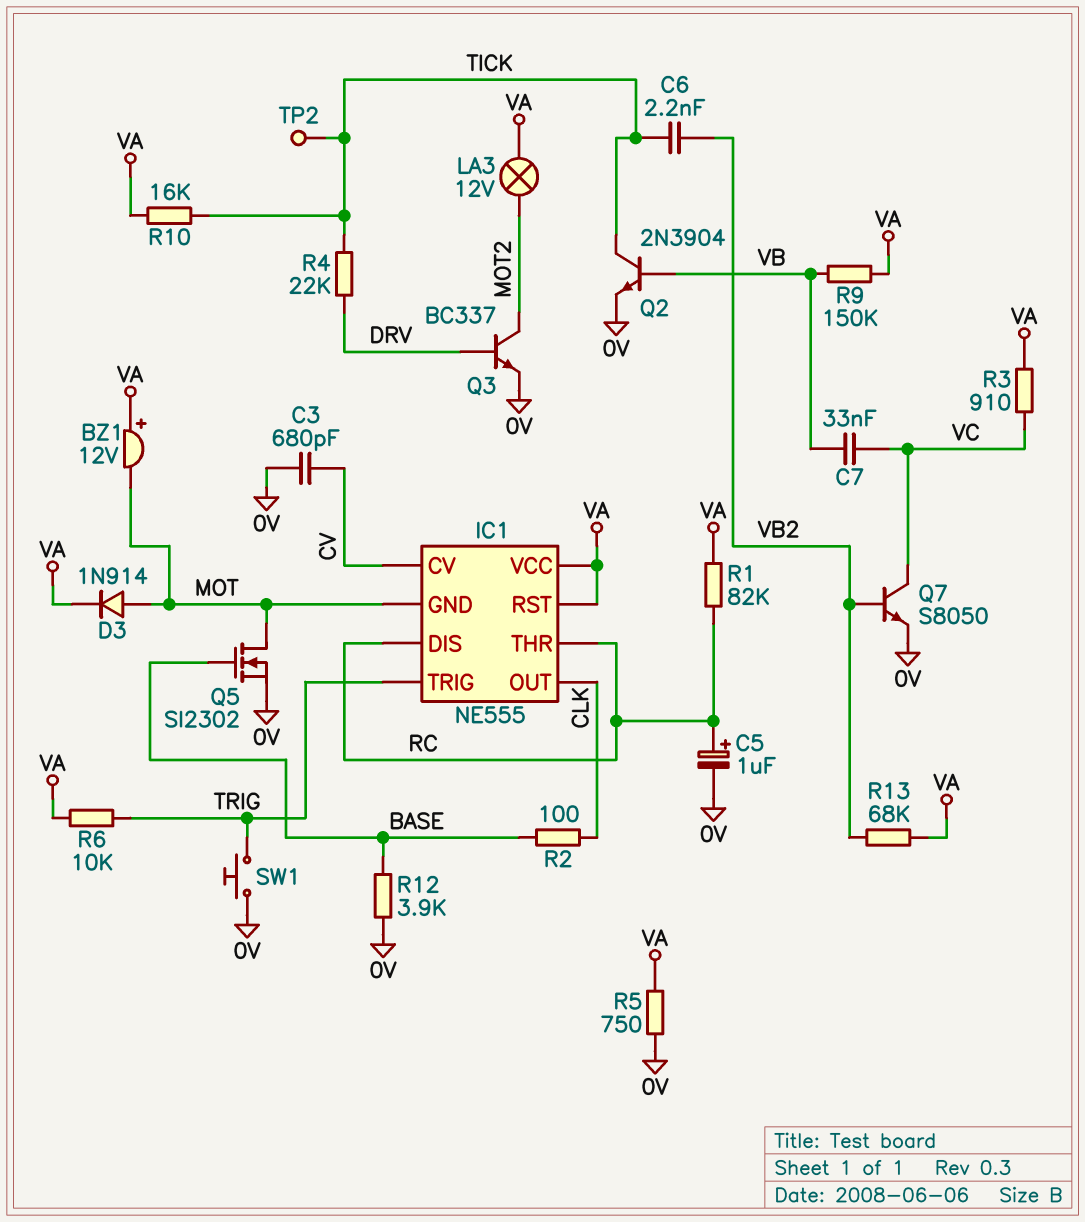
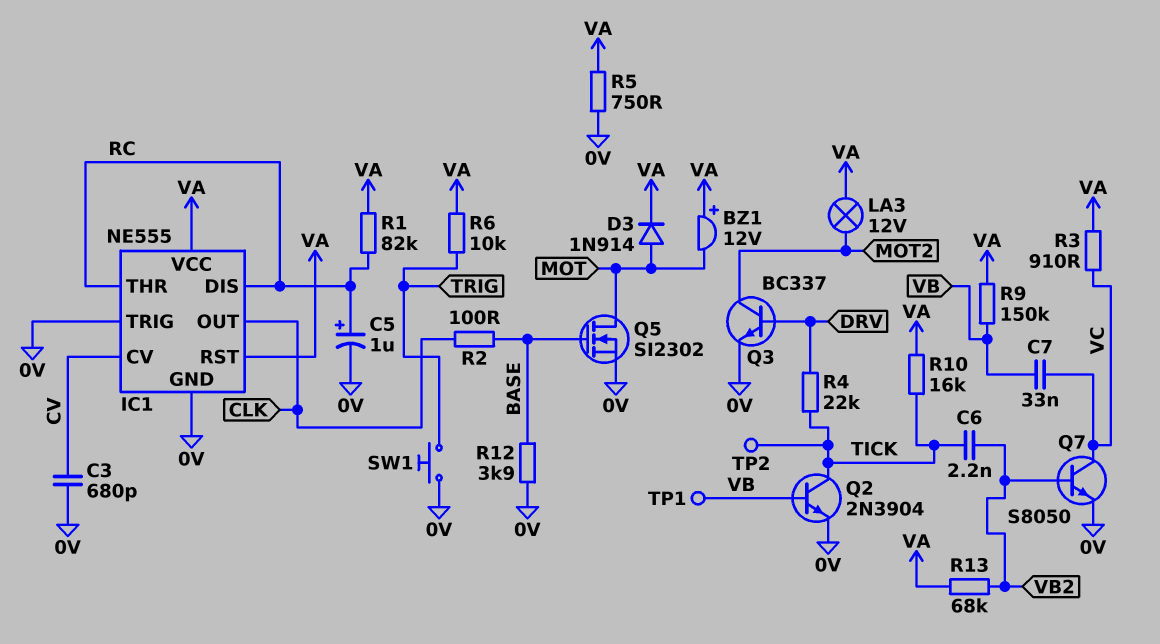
IC1 pin GND: MOT -> 0V
IC1 pin TRIG: TRIG -> 0V
TP1: none -> test point (VB)

